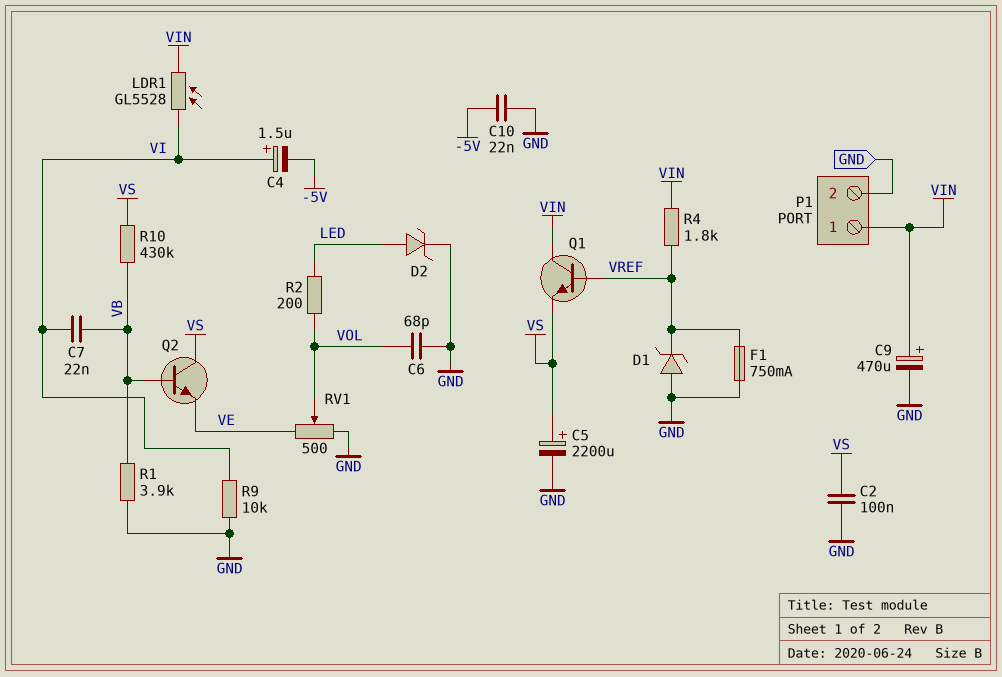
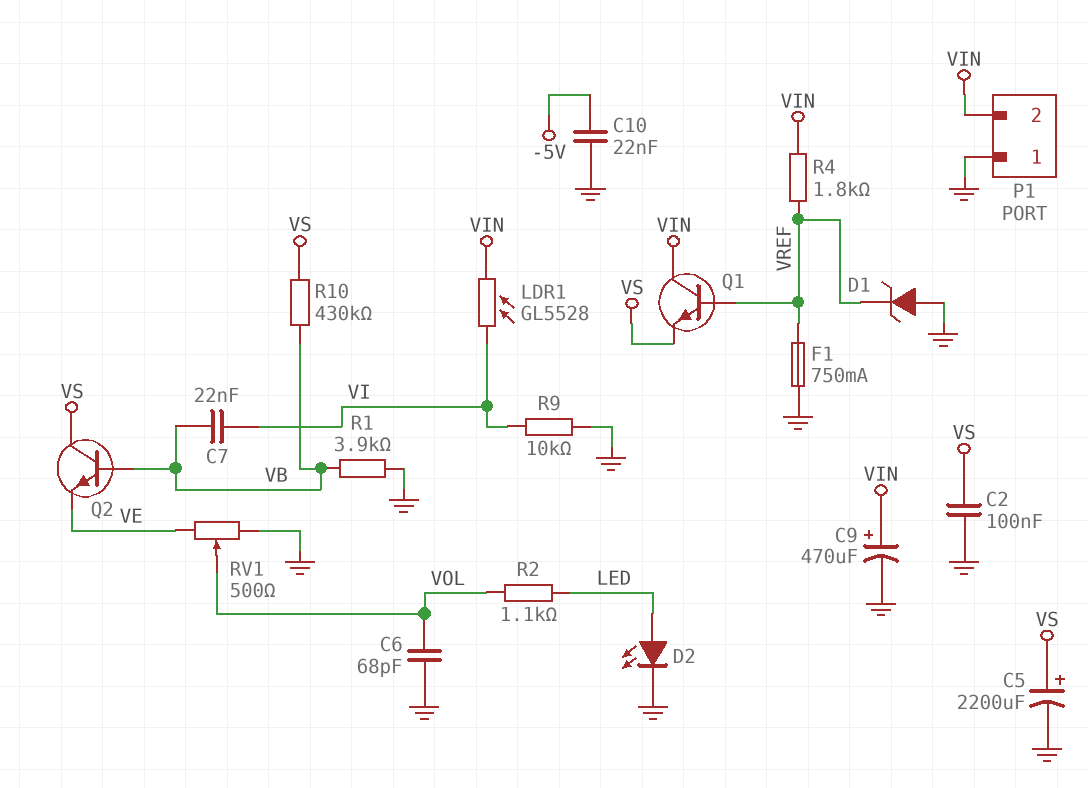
C4: 1.5uF (plus VI, minus -5V) -> none
D2: zener (A LED, K GND) -> LED (A LED, K GND)
P1 pin 1: VIN -> GND
P1 pin 2: GND -> VIN
R2: 200 (LED, VOL) -> 1.1k (LED, VOL)

